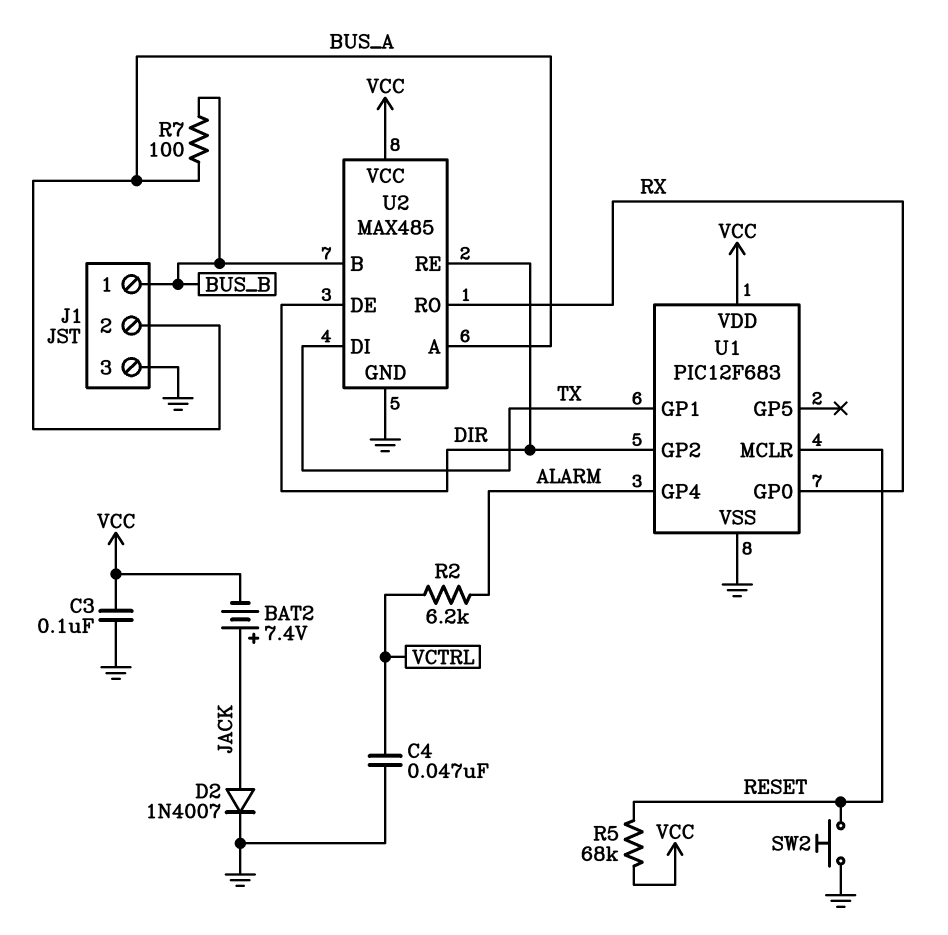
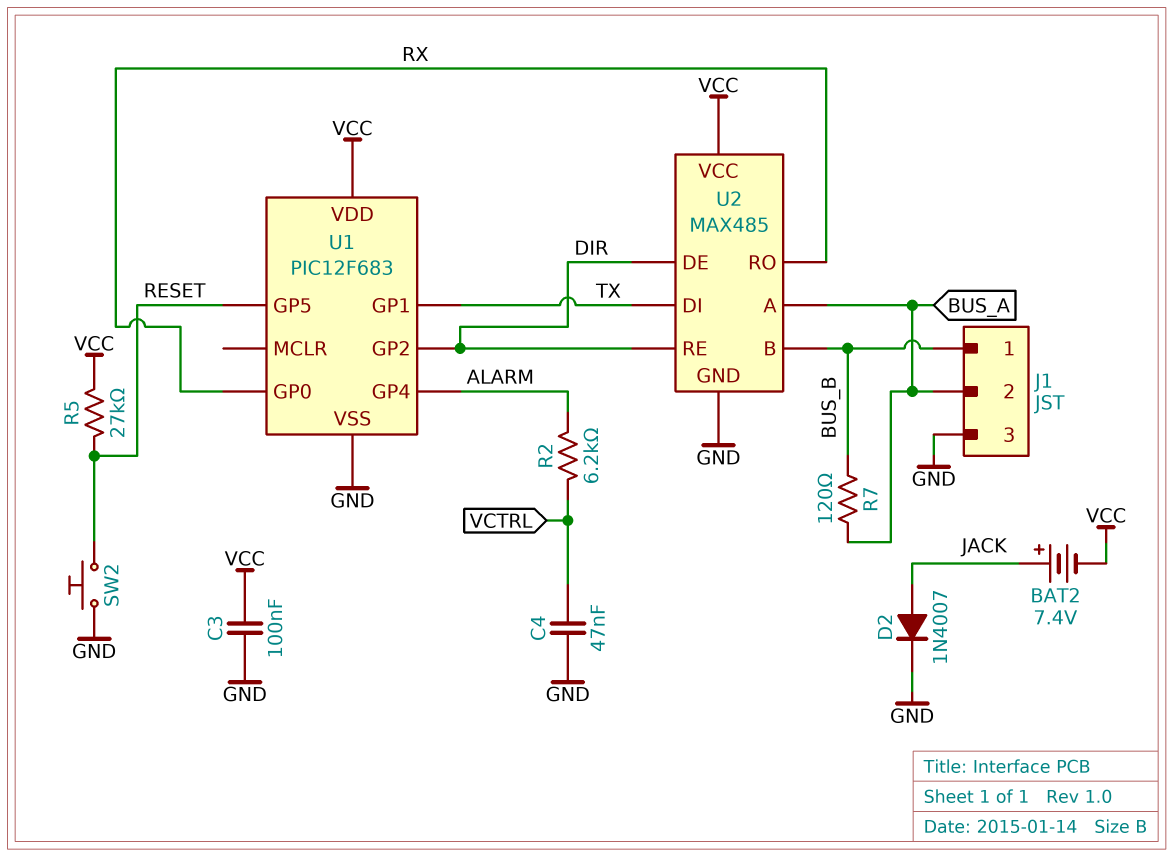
R5: 68k (RESET, VCC) -> 27k (RESET, VCC)
R7: 100 (BUS_A, BUS_B) -> 120 (BUS_A, BUS_B)
U1 pin GP5: none -> RESET
U1 pin MCLR: RESET -> none

